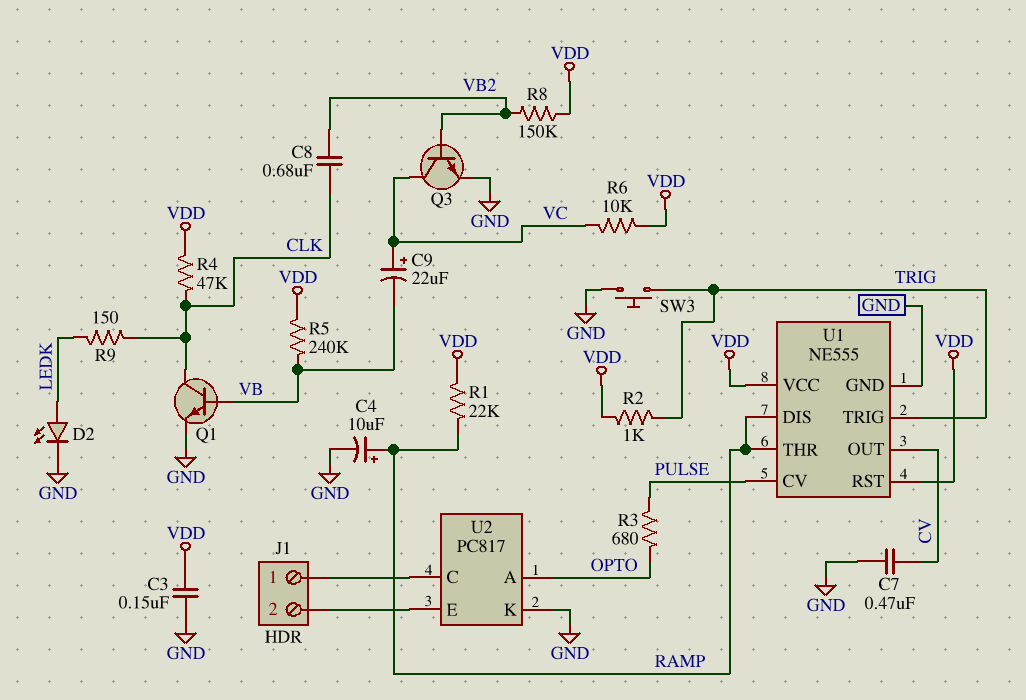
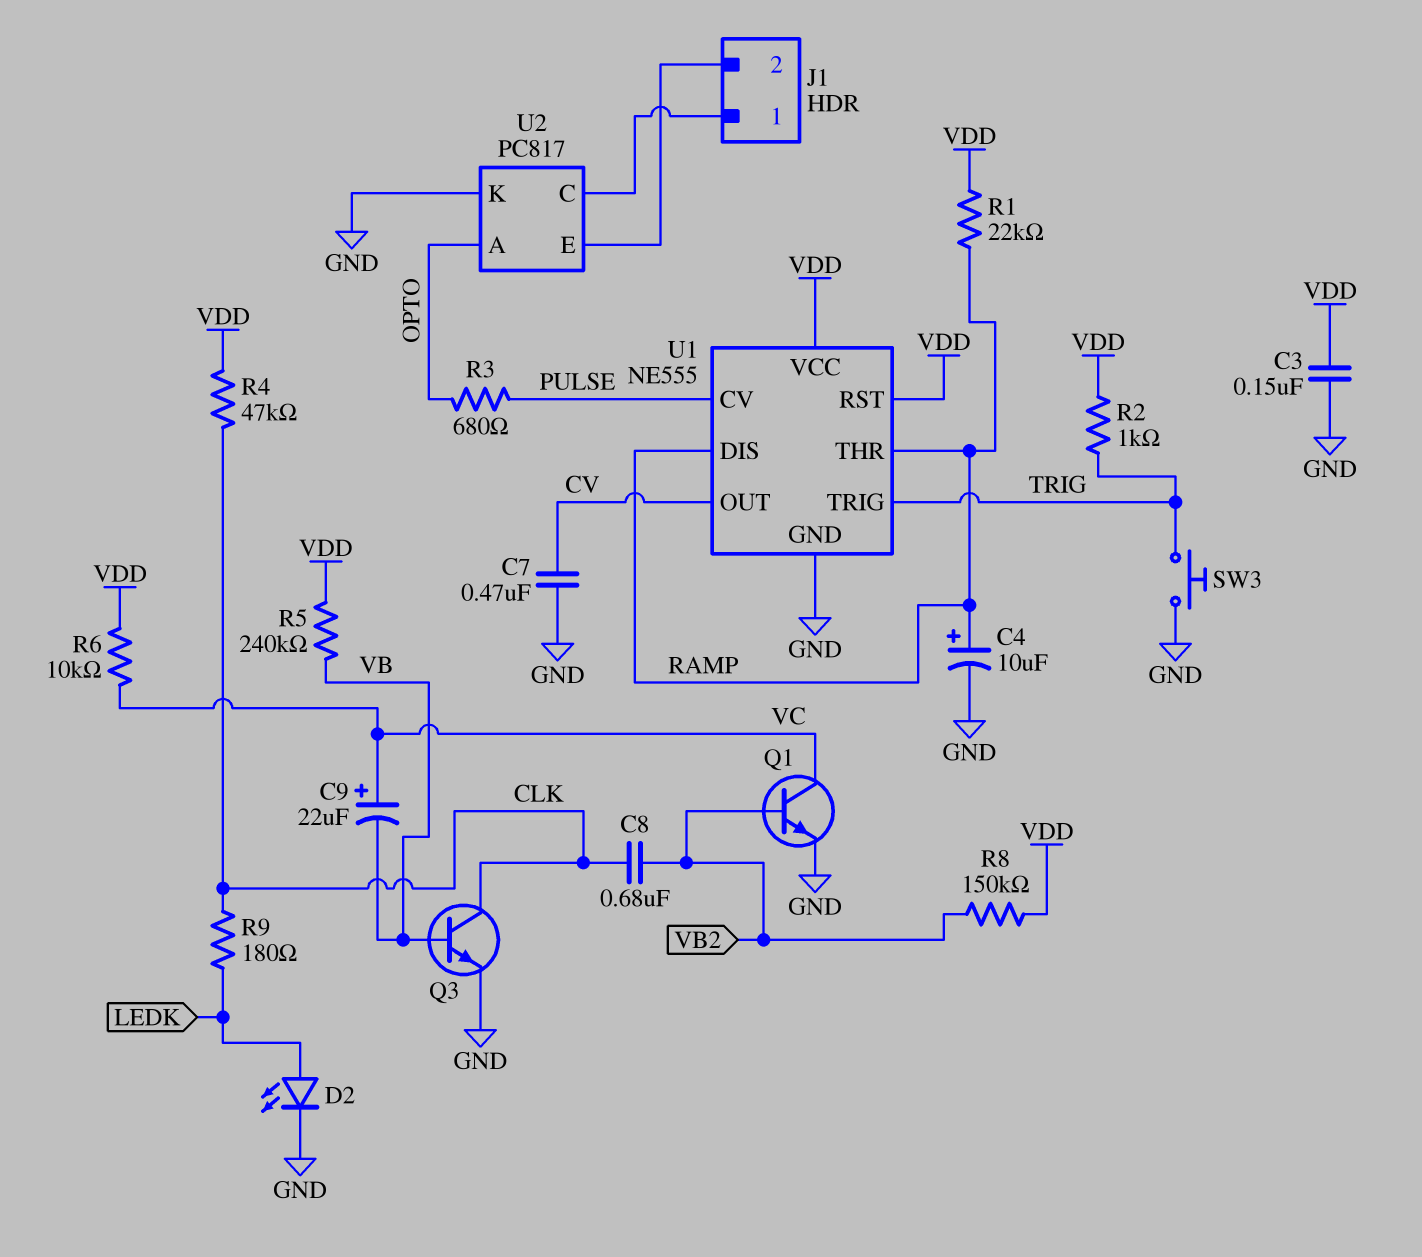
Q1: NPN (B VB, C CLK, E GND) -> NPN (B VB2, C VC, E GND)
Q3: NPN (B VB2, C VC, E GND) -> NPN (B VB, C CLK, E GND)
R9: 150 (CLK, LEDK) -> 180 (CLK, LEDK)

